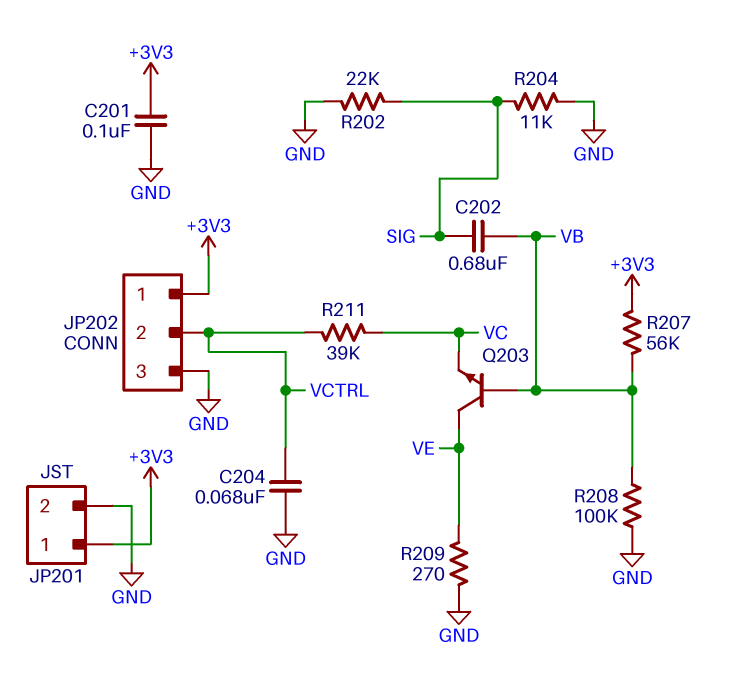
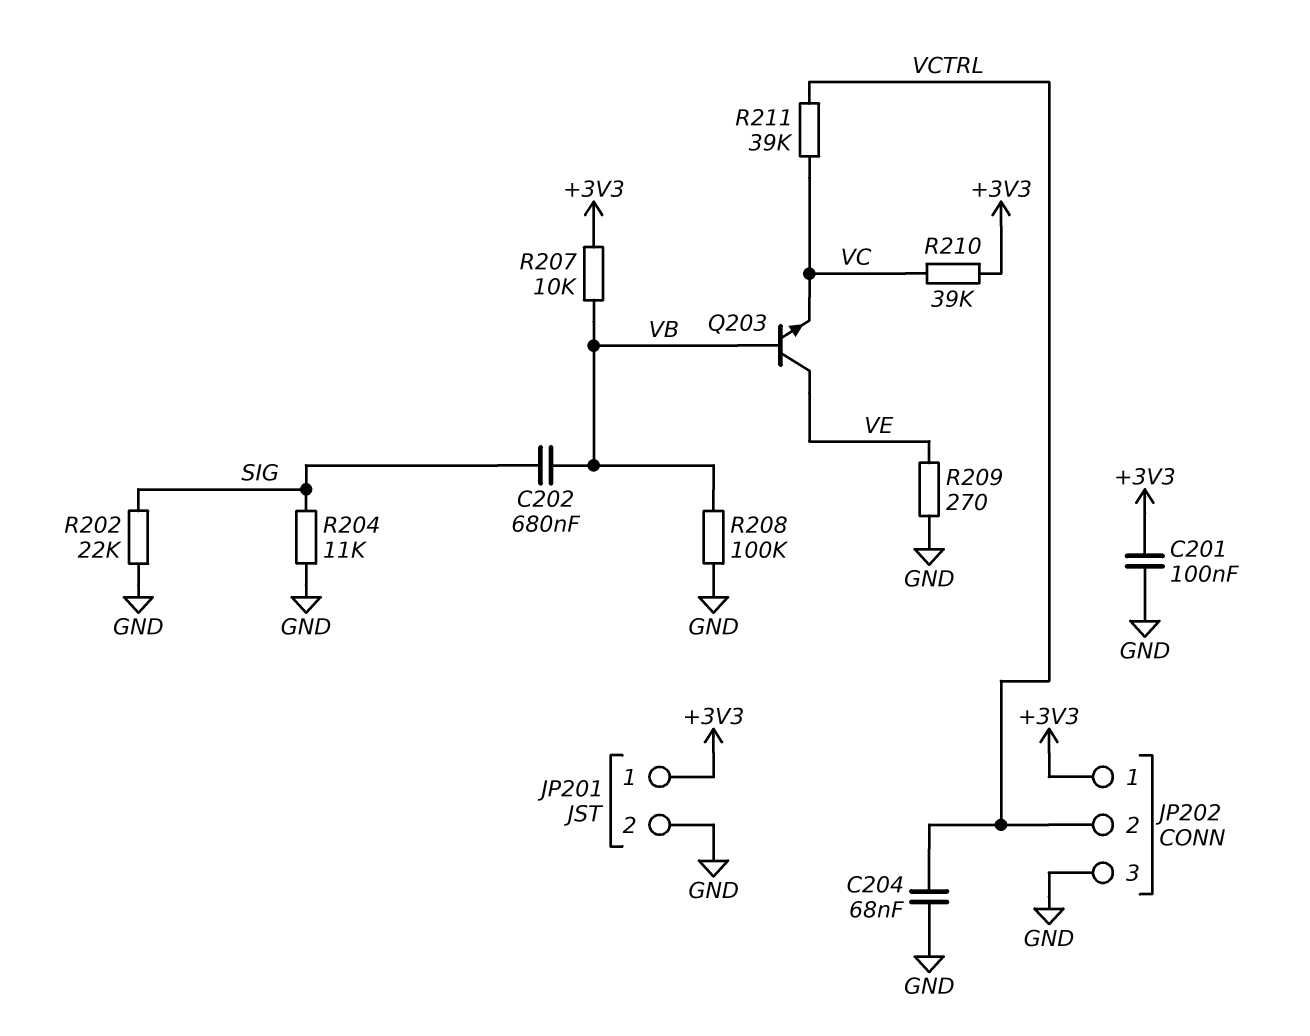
R207: 56k (+3V3, VB) -> 10k (+3V3, VB)
R210: none -> 39k (+3V3, VC)

